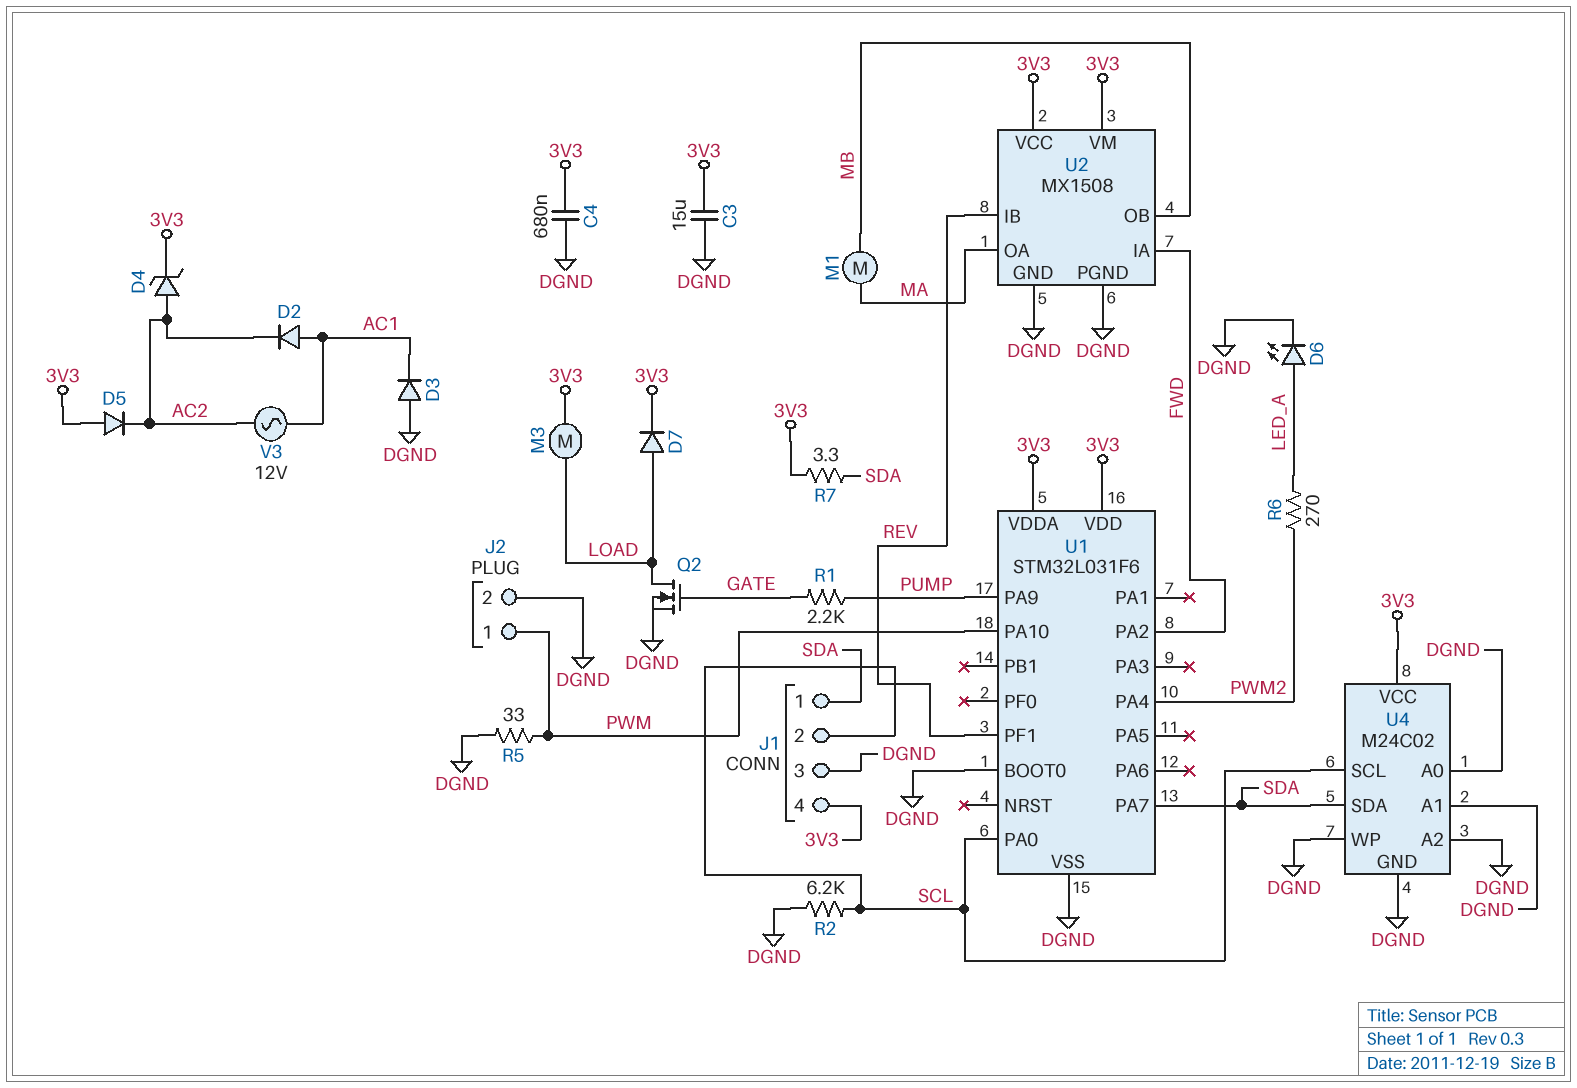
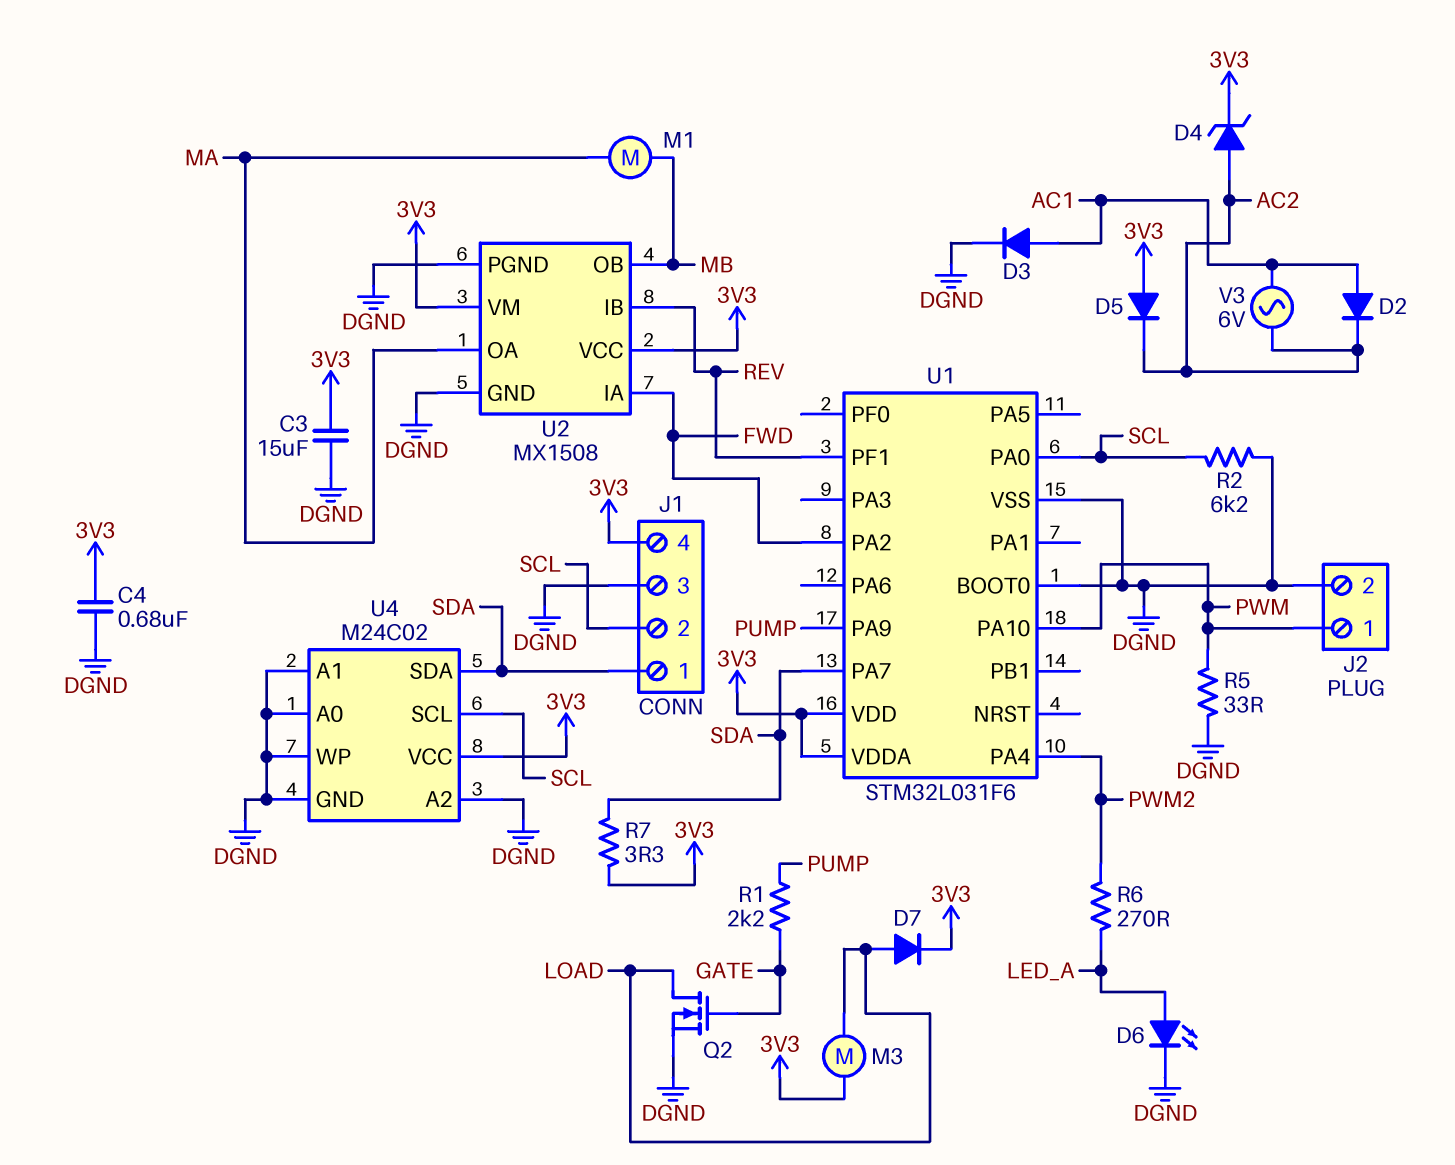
D3: diode (A DGND, K AC1) -> diode (A AC1, K DGND)
V3: AC 12V (AC1, AC2) -> AC 6V (AC1, AC2)

